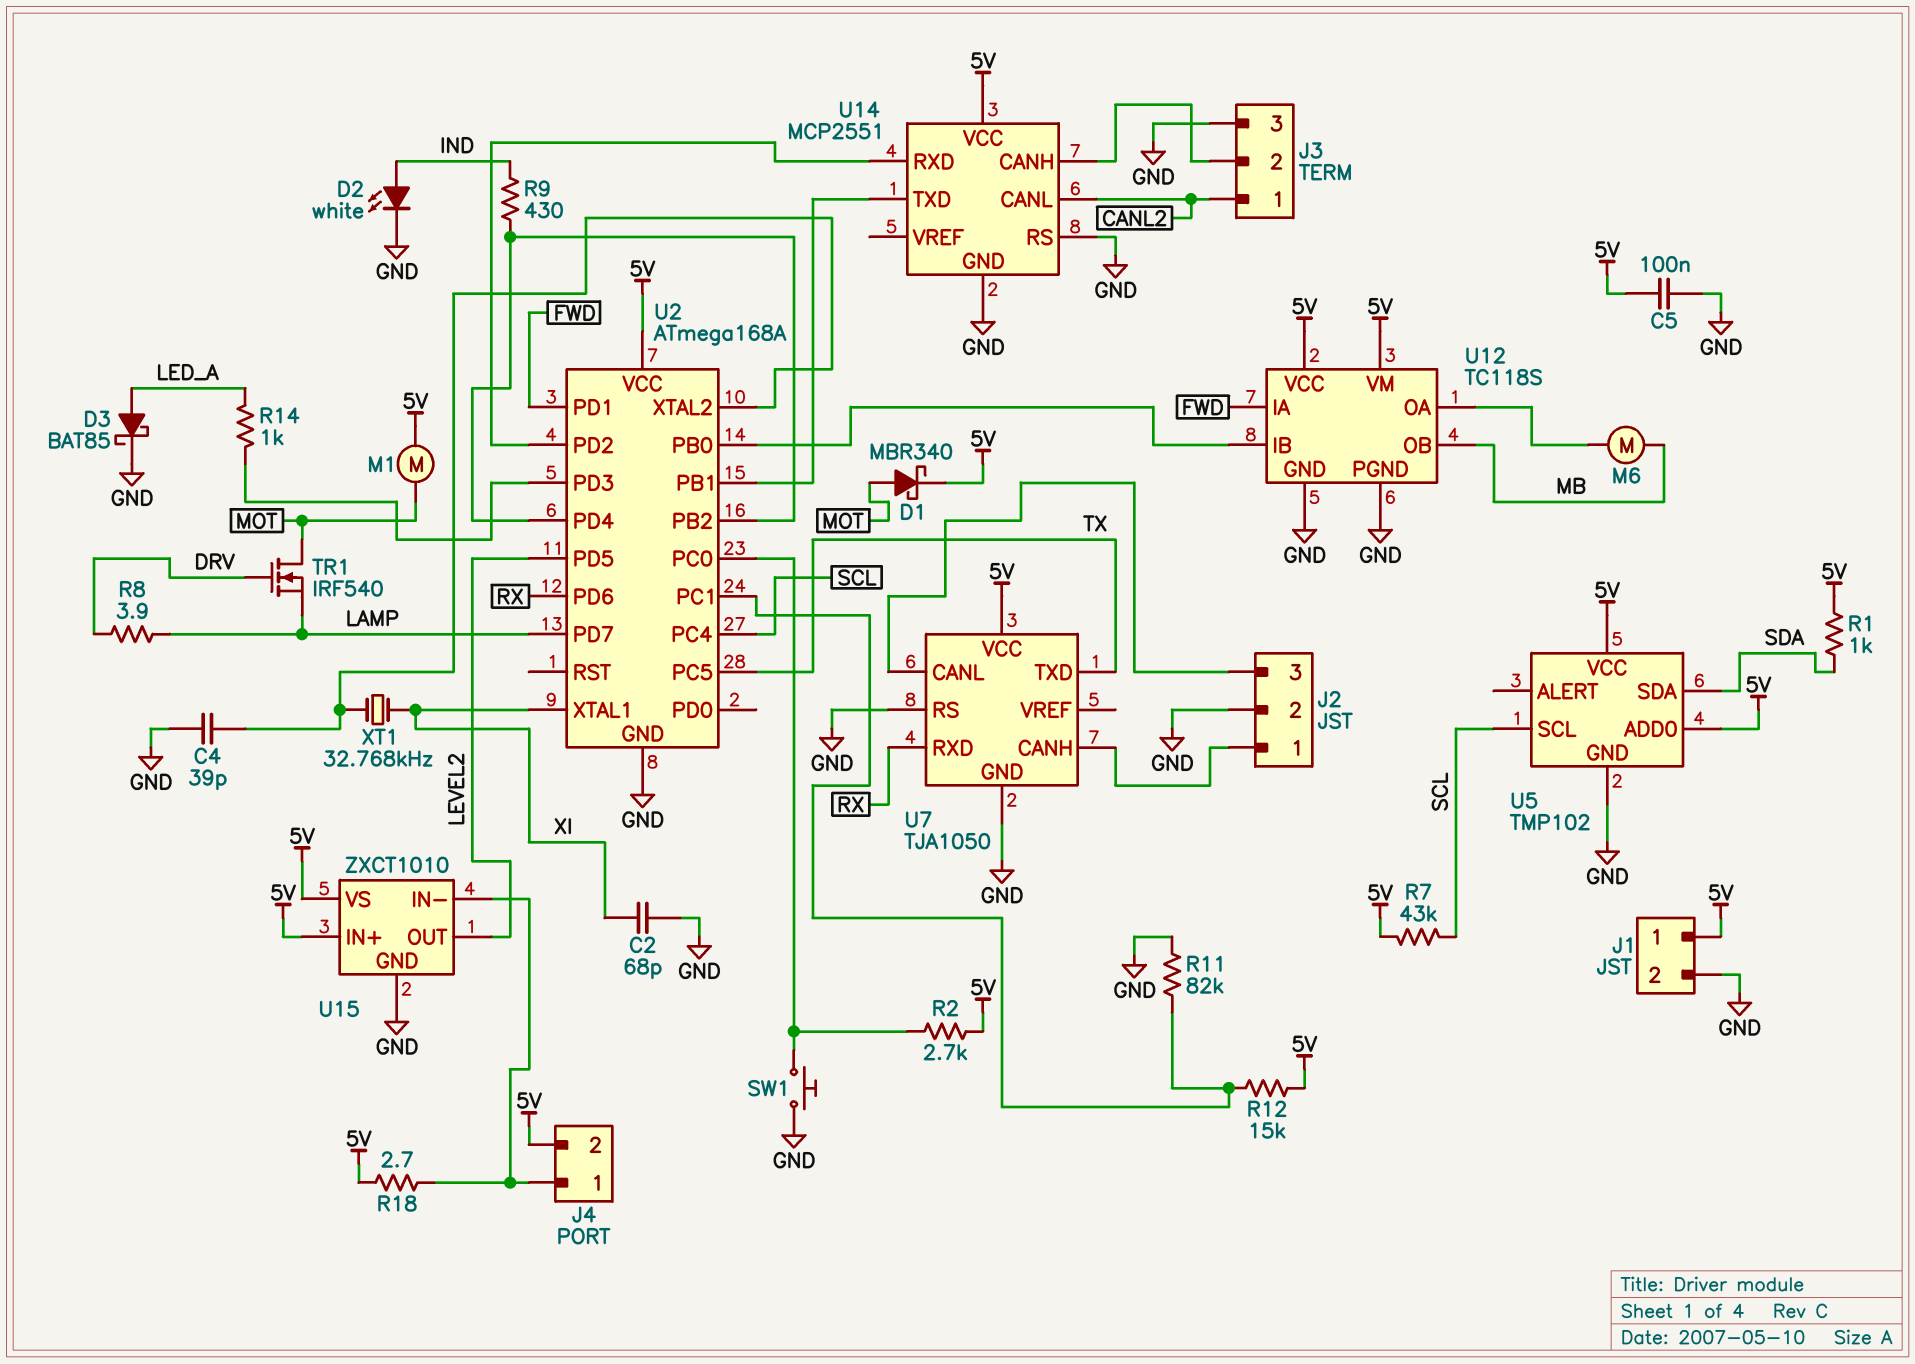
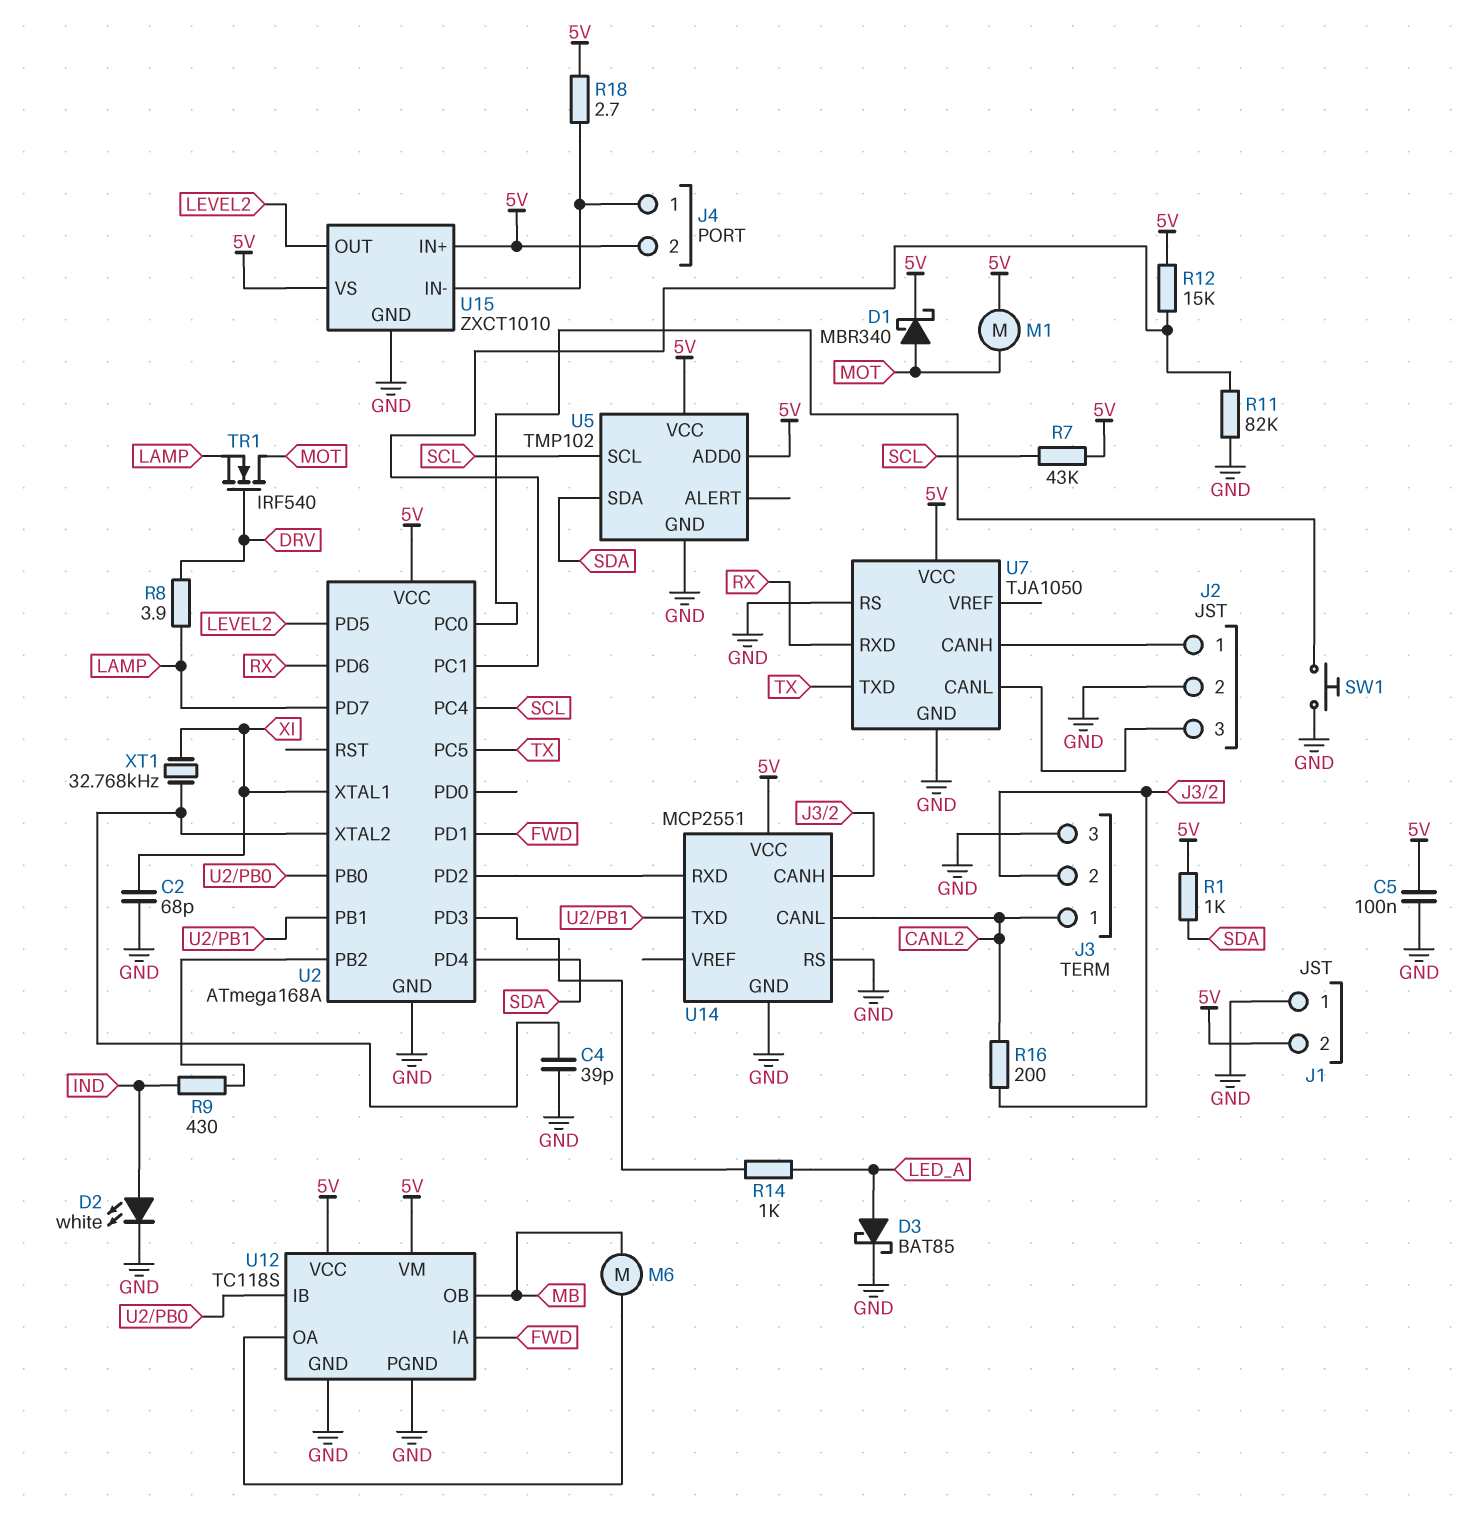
J1 pin 1: 5V -> GND
J1 pin 2: GND -> 5V
R2: 2.7k (5V, U2/PC0) -> none
R16: none -> 200 (CANL2, J3/2)
U2 pin PD4: U2/PB2 -> SDA

